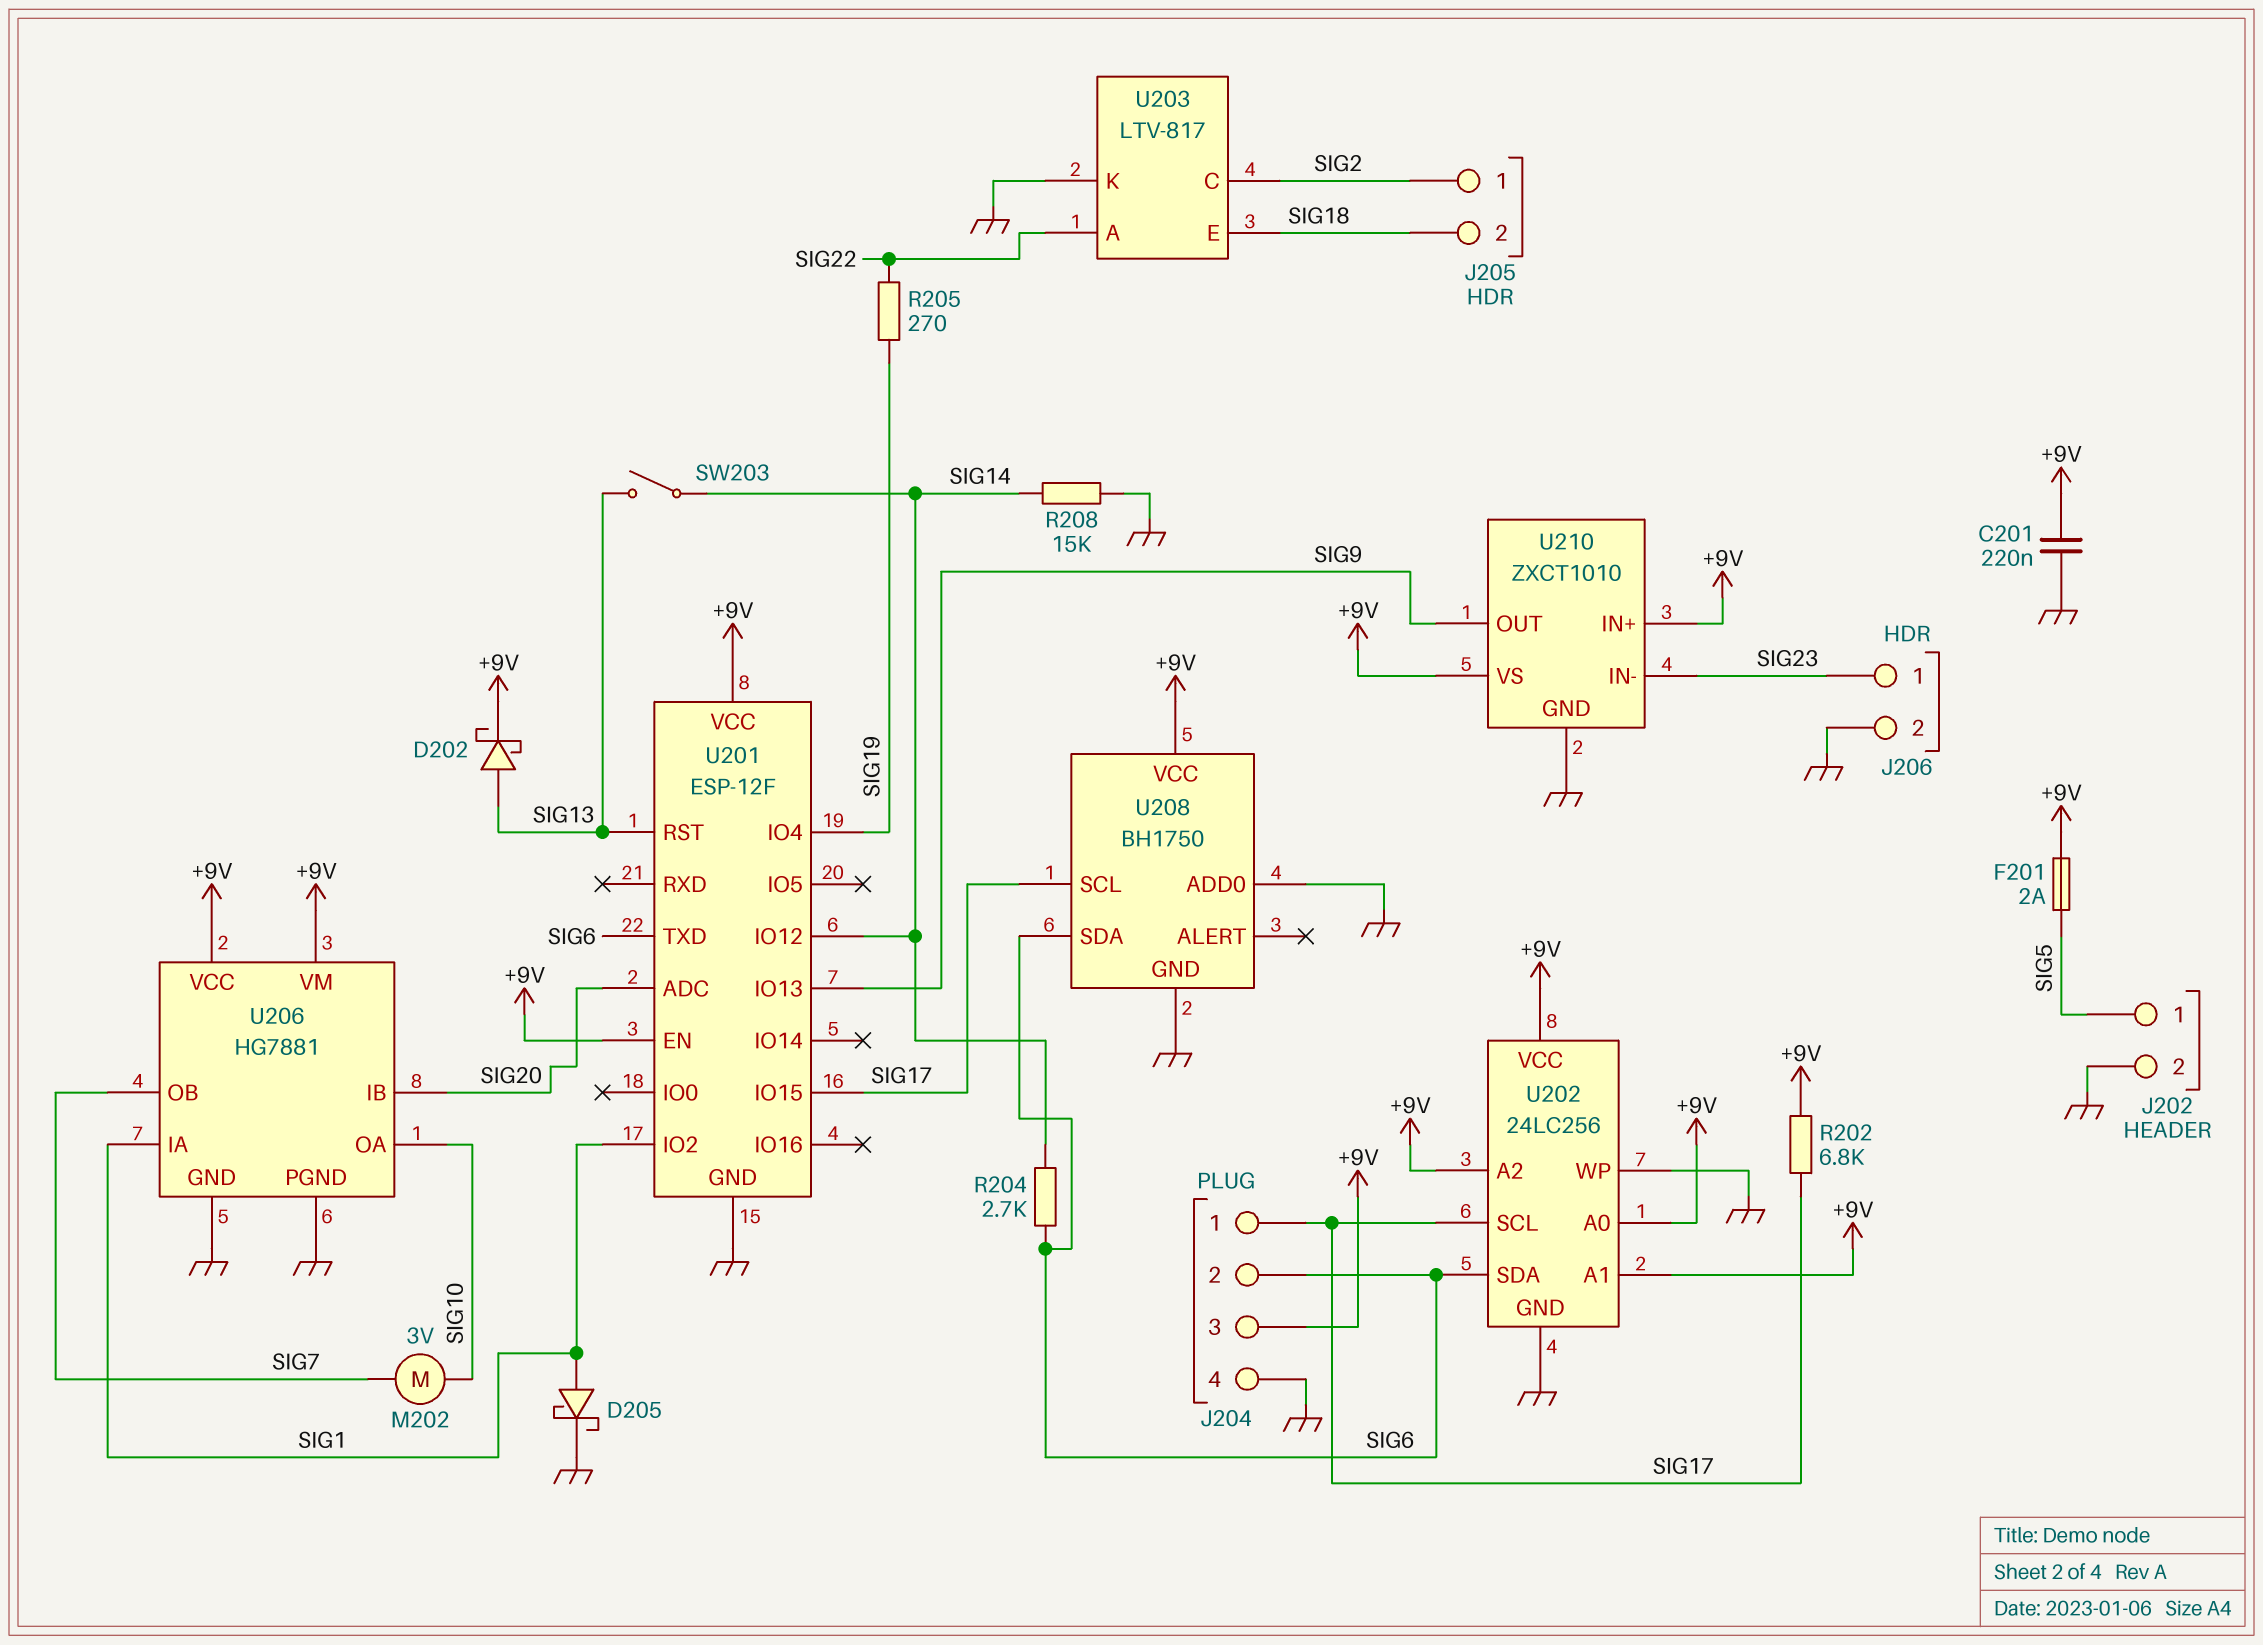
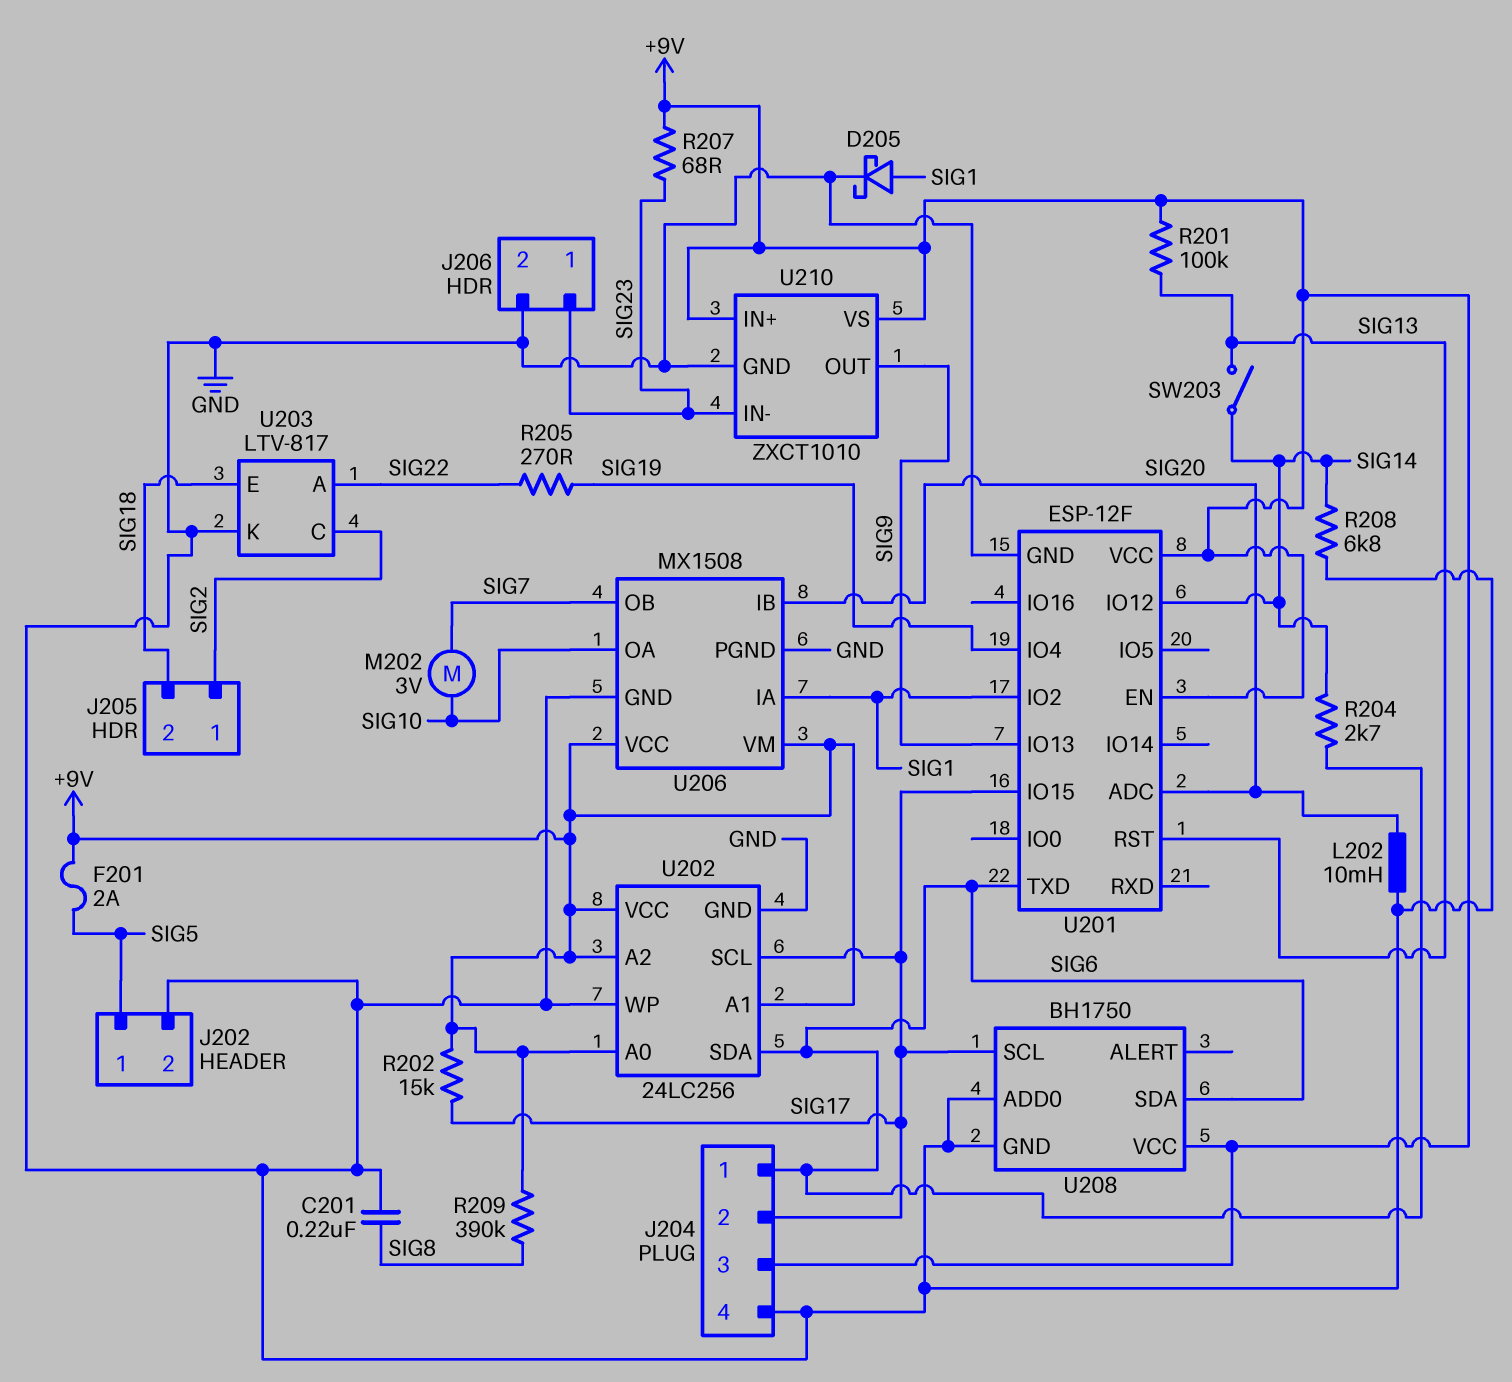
C201: 220nF (+9V, GND) -> 220nF (GND, SIG8)
D202: schottky (A SIG13, K +9V) -> none
J204 pin 1: SIG17 -> SIG6
J204 pin 2: SIG6 -> SIG17
L202: none -> 10mH (GND, SIG20)
R201: none -> 100k (+9V, SIG13)
R202: 6.8k (+9V, SIG17) -> 15k (+9V, SIG17)
R207: none -> 68 (+9V, SIG23)
R208: 15k (GND, SIG14) -> 6.8k (GND, SIG14)
R209: none -> 390k (+9V, SIG8)
U206: HG7881 -> MX1508

